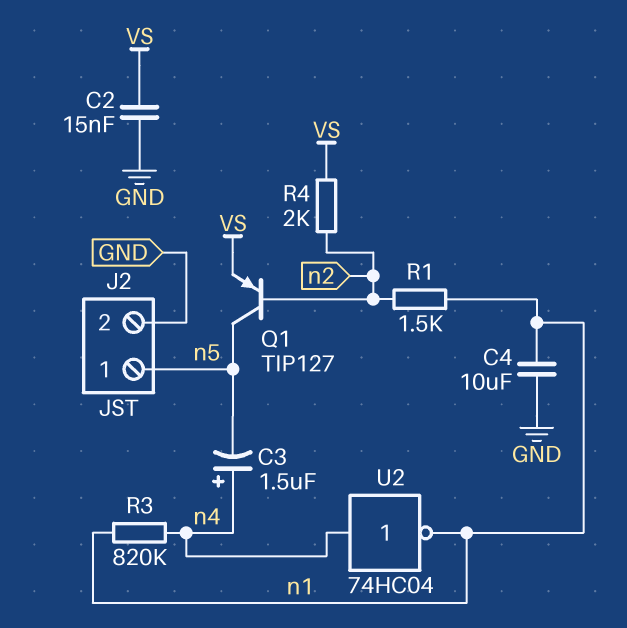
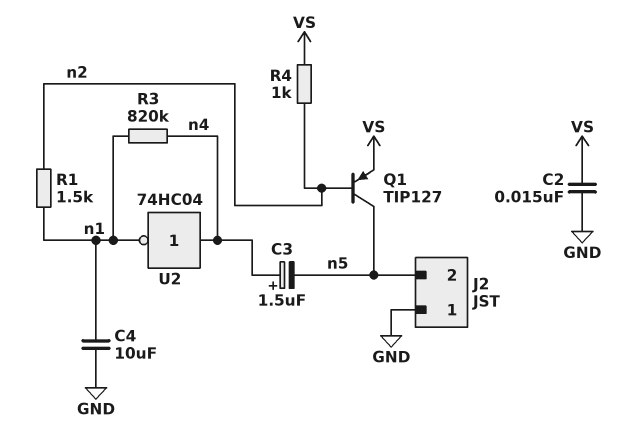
J2 pin 1: n5 -> GND
J2 pin 2: GND -> n5
R4: 2k (VS, n2) -> 1k (VS, n2)

